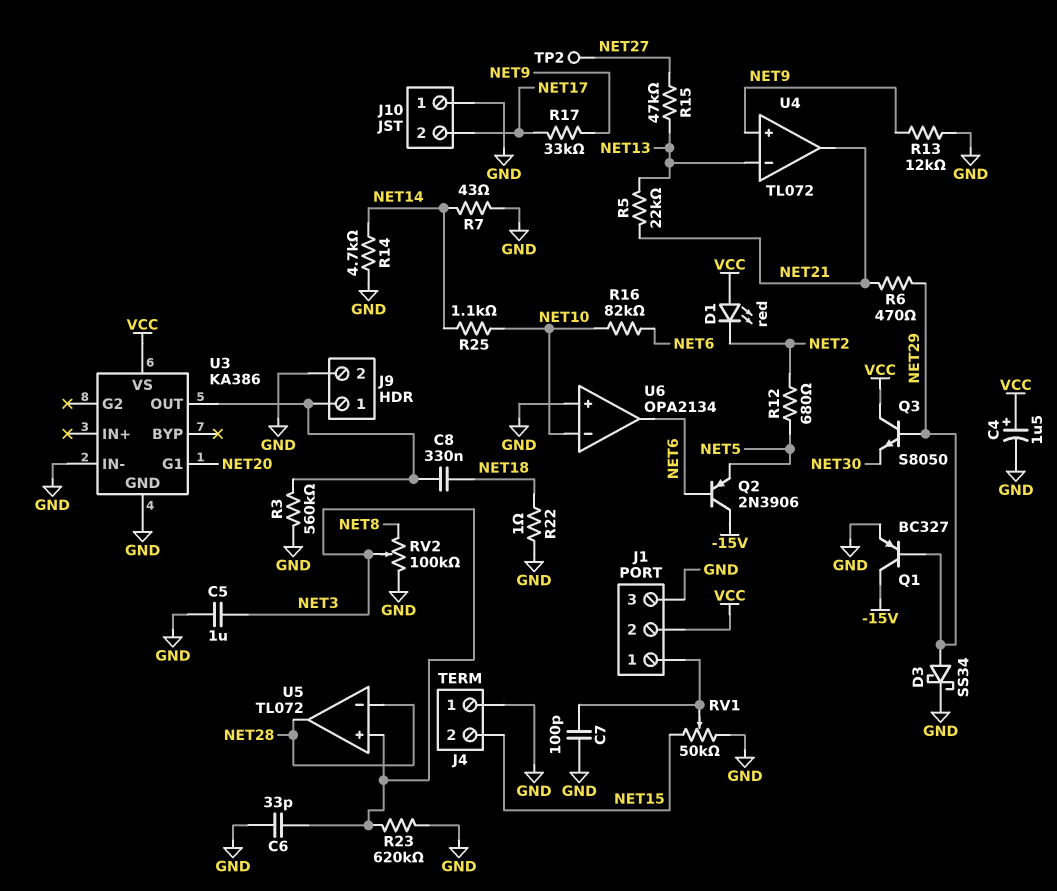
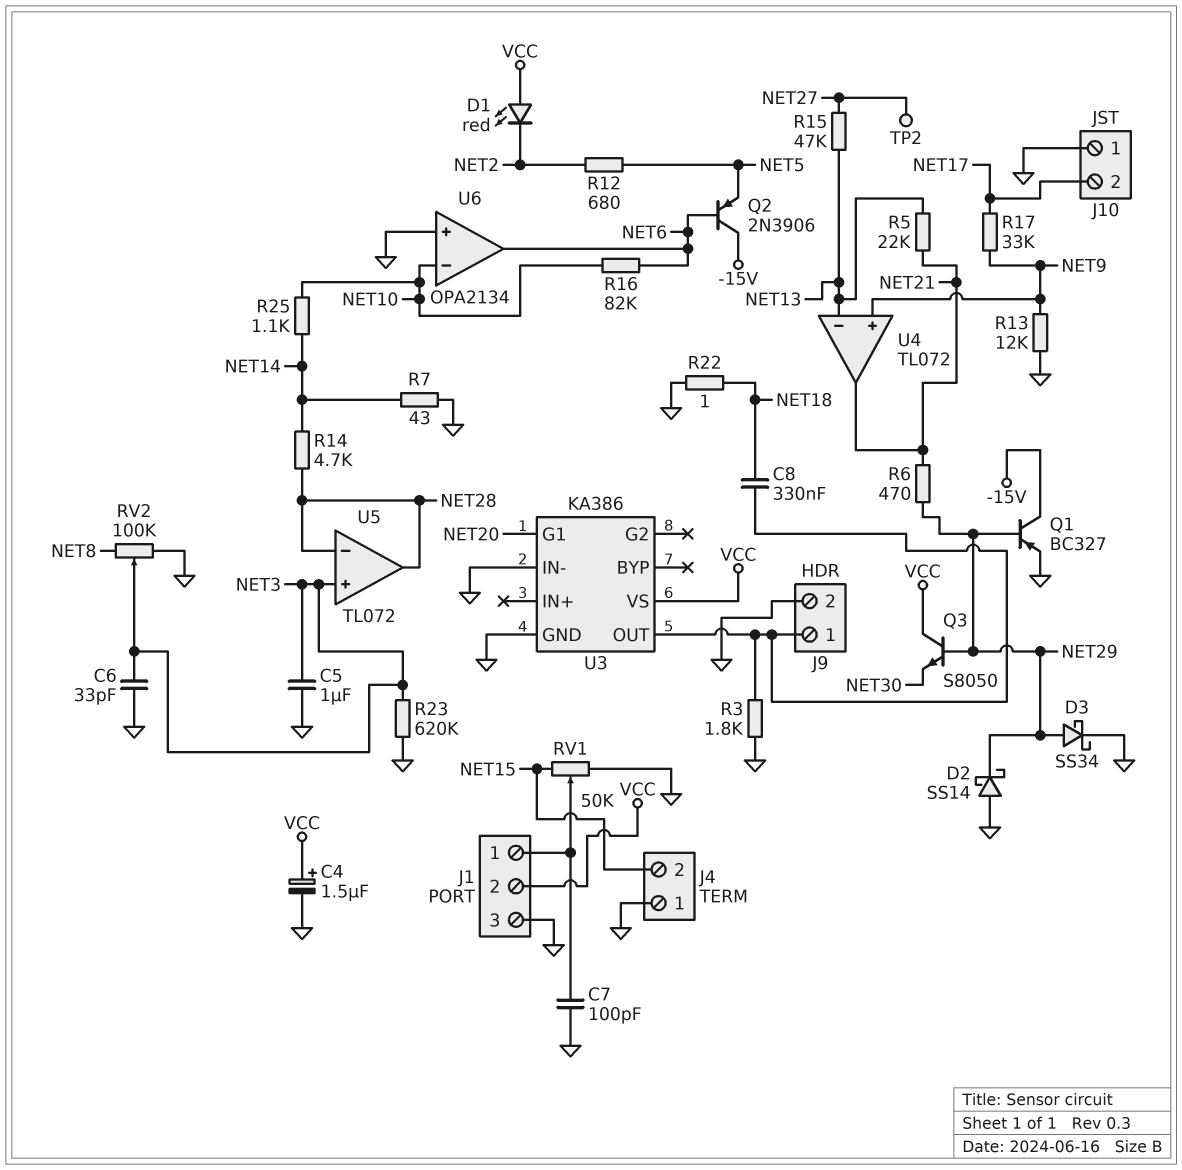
D2: none -> schottky SS14 (A GND, K NET29)
R3: 560k (GND, J9/1) -> 1.8k (GND, J9/1)
R14: 4.7k (GND, NET14) -> 4.7k (NET14, NET28)

